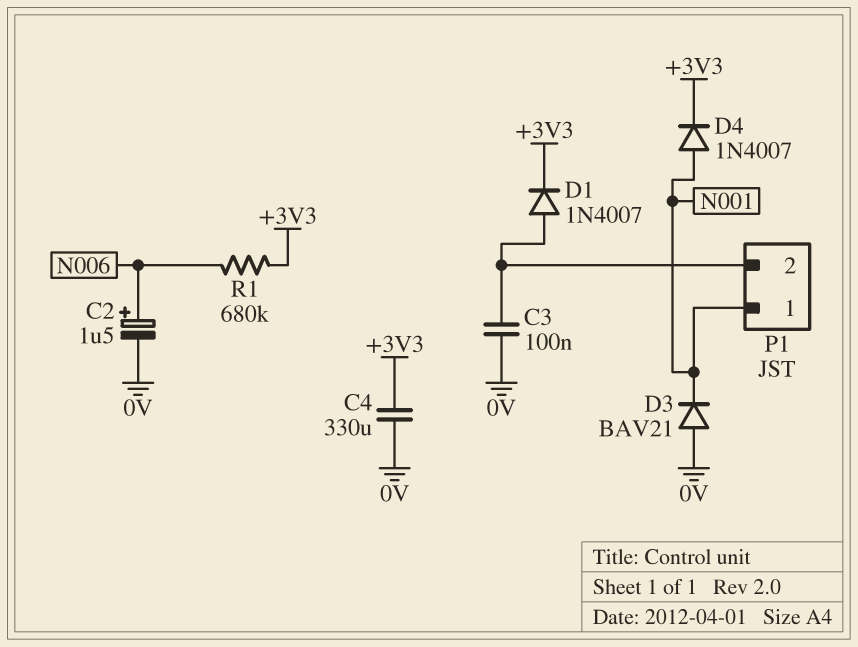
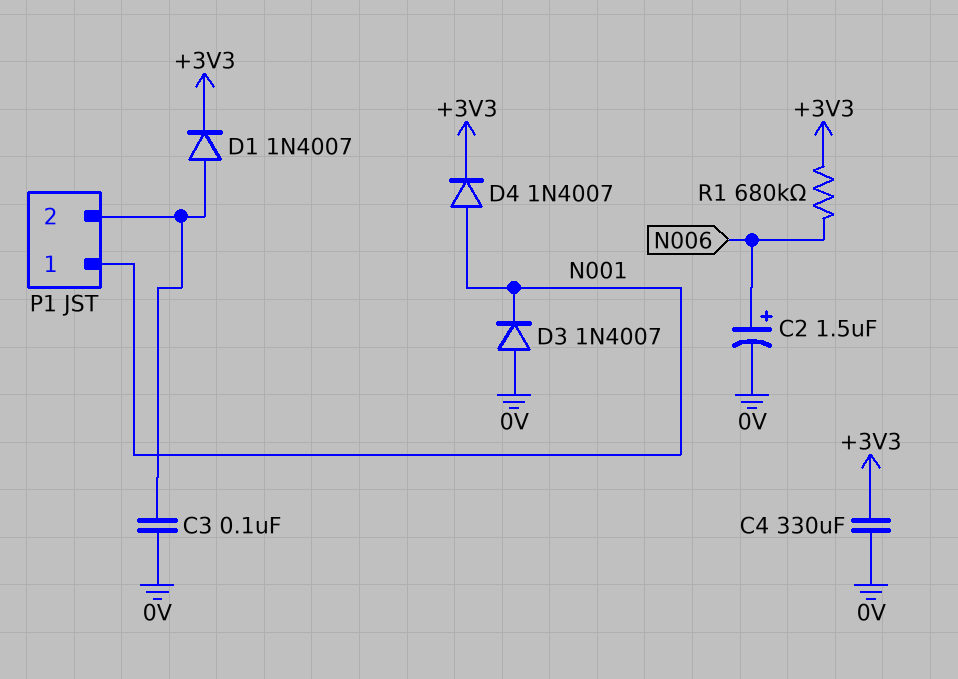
D3: diode BAV21 (A 0V, K N001) -> diode 1N4007 (A 0V, K N001)

